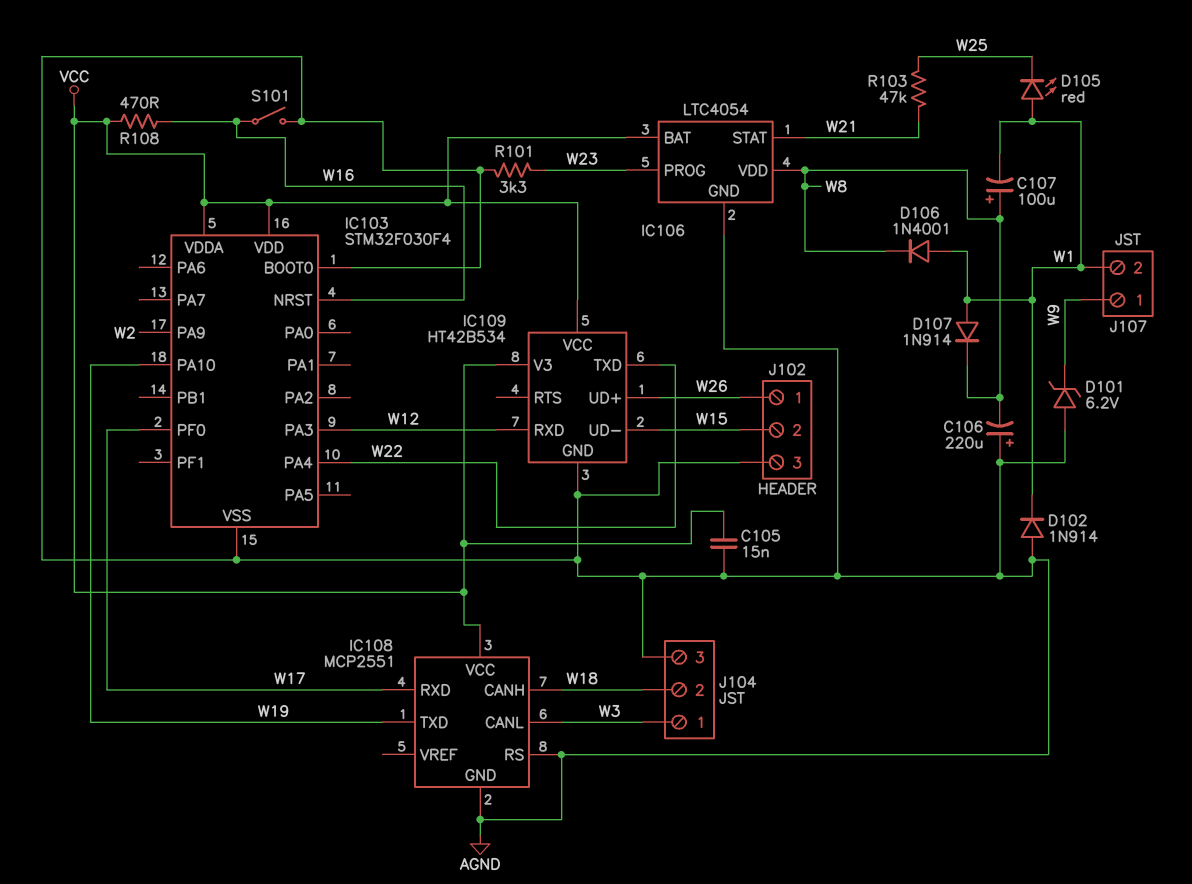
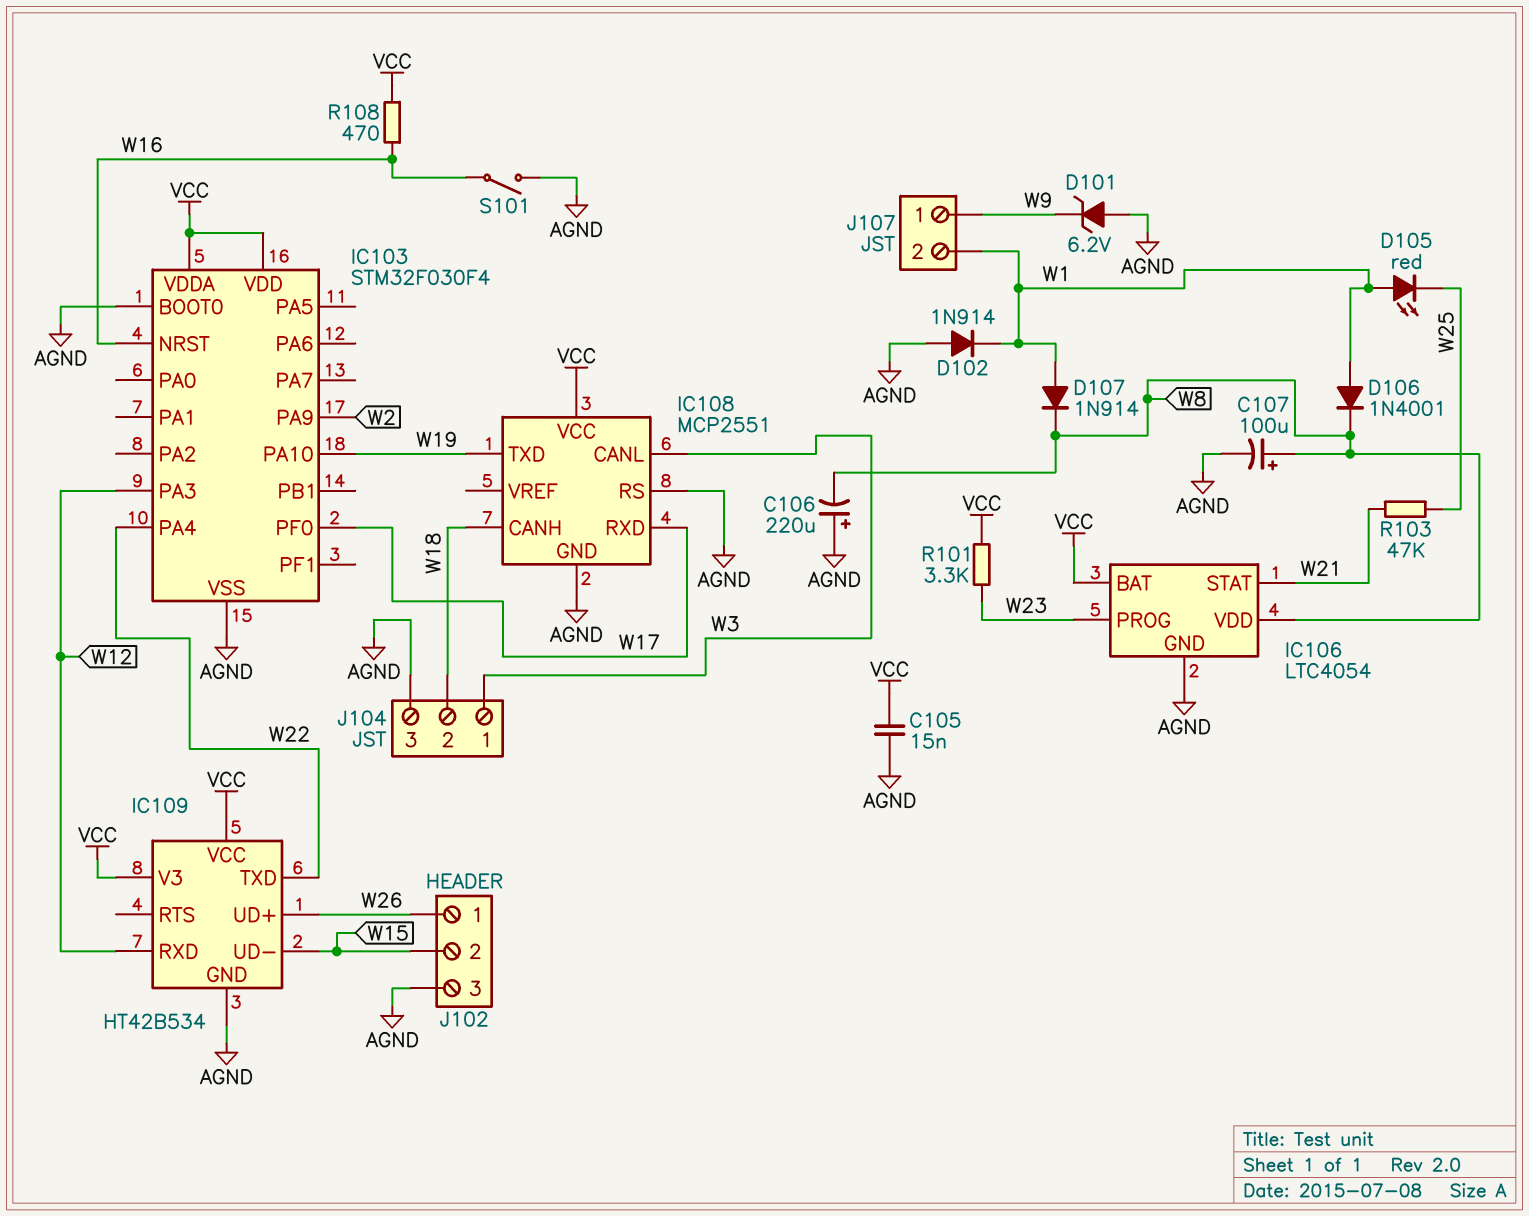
C107: 100uF (plus W8, minus W1) -> 100uF (plus W8, minus AGND)
R101: 3.3k (AGND, W23) -> 3.3k (VCC, W23)

